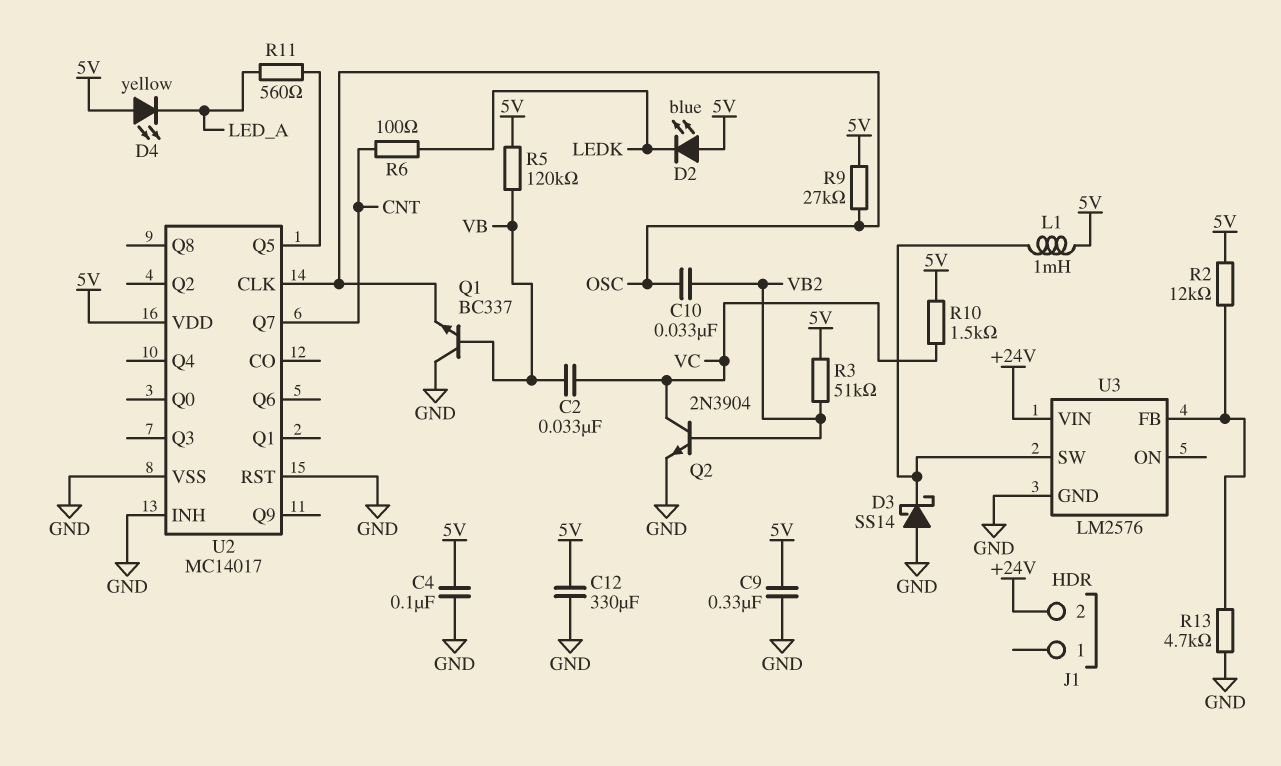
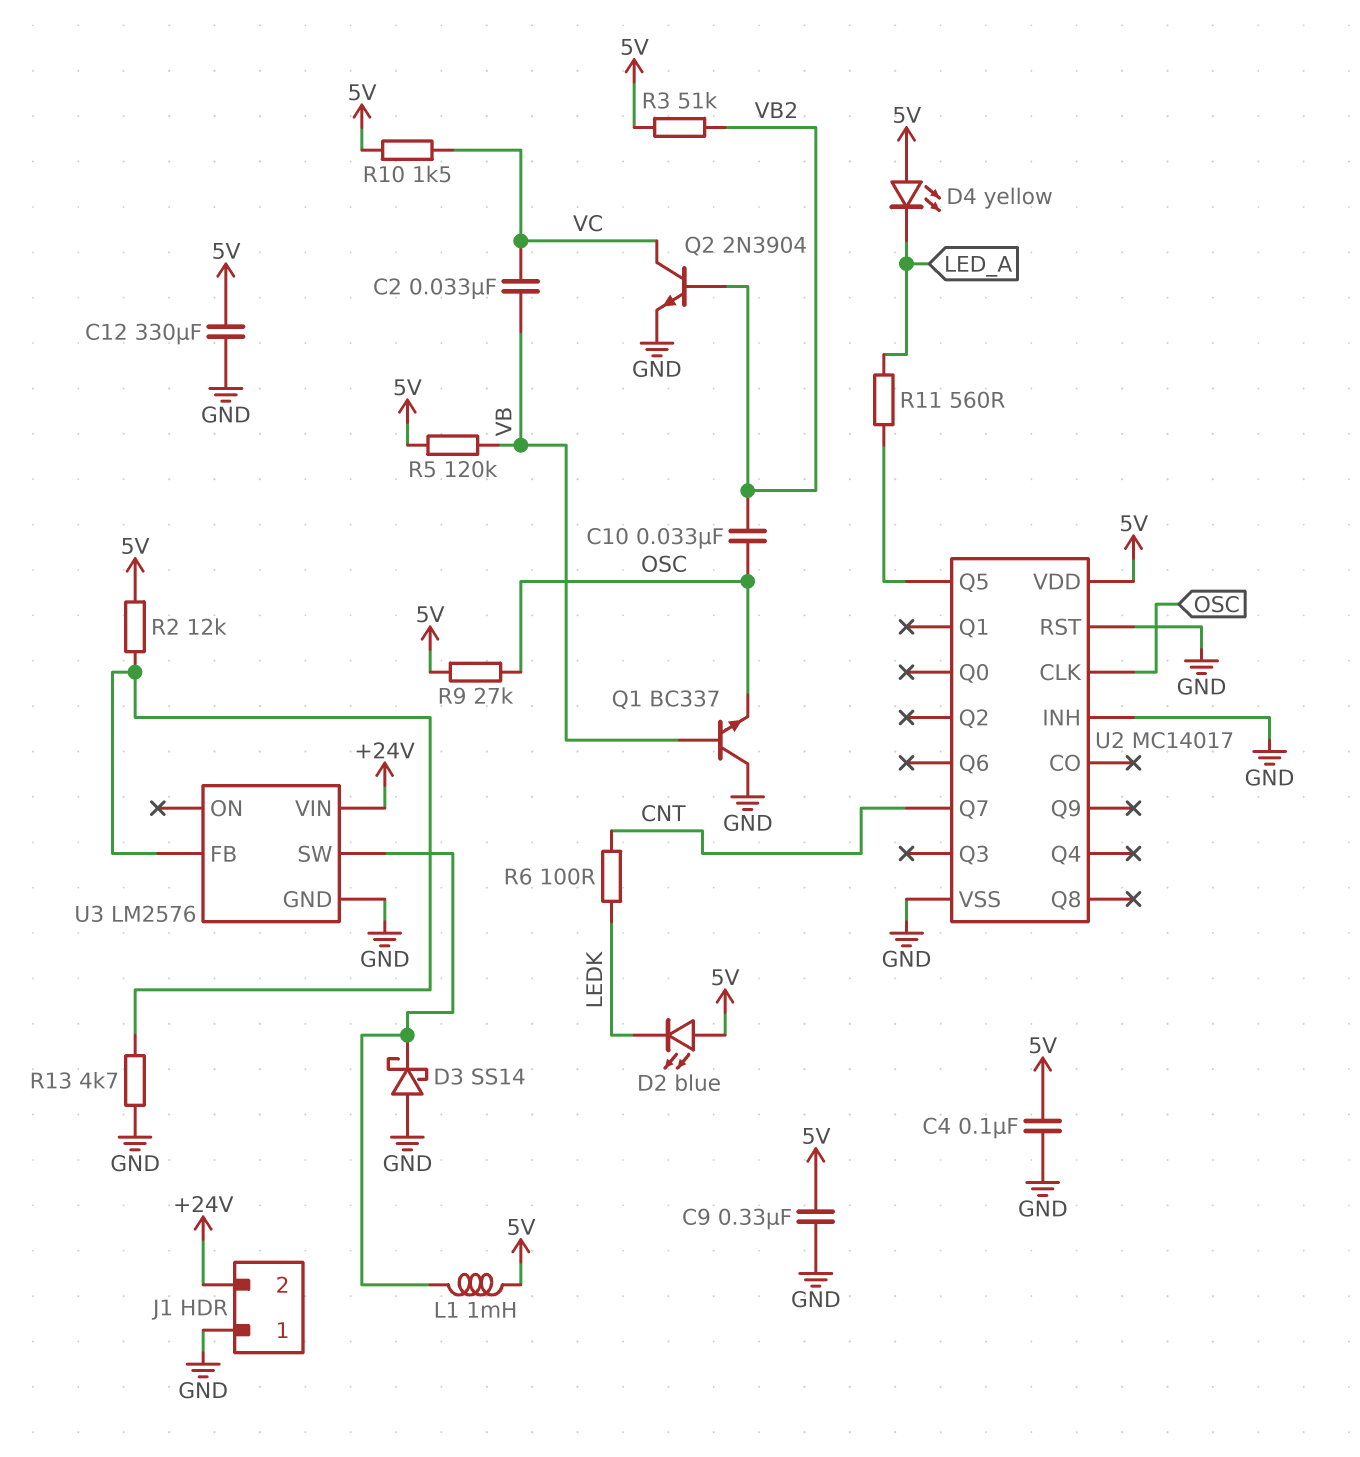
J1 pin 1: none -> GND

